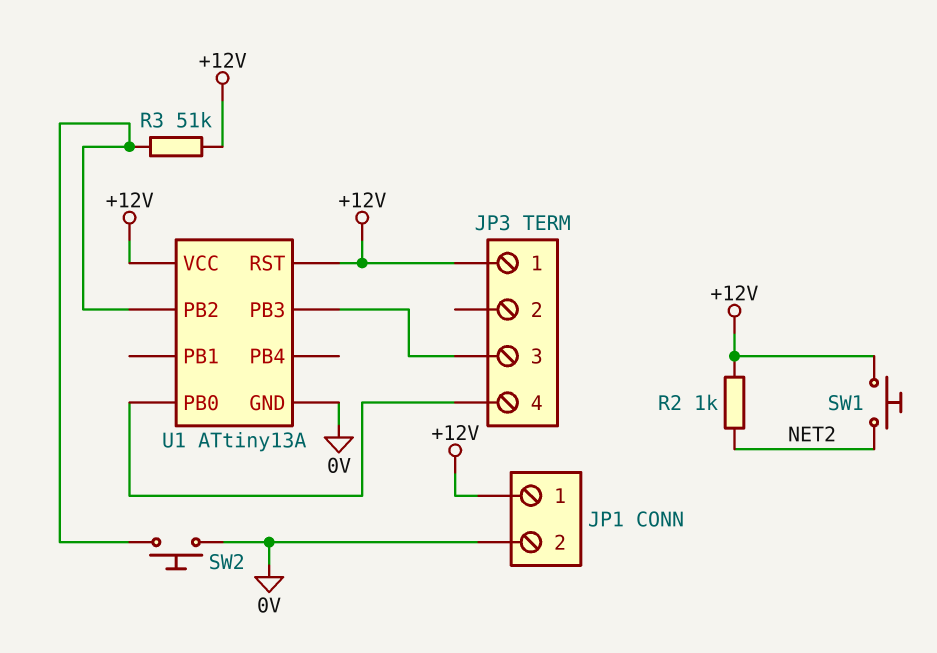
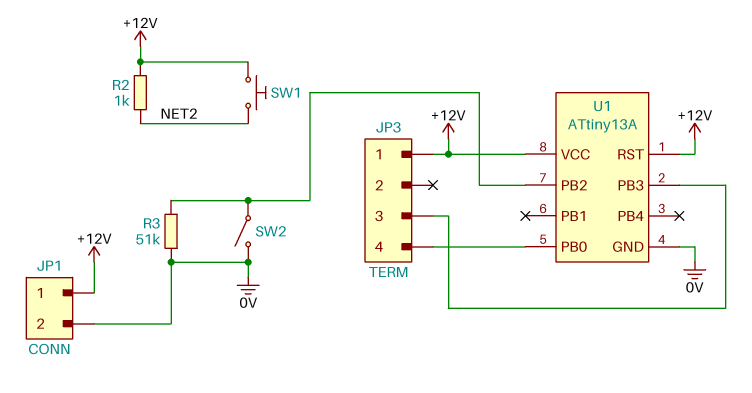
R3: 51k (+12V, U1/PB2) -> 51k (0V, U1/PB2)
SW2: button (0V, U1/PB2) -> switch (0V, U1/PB2)

